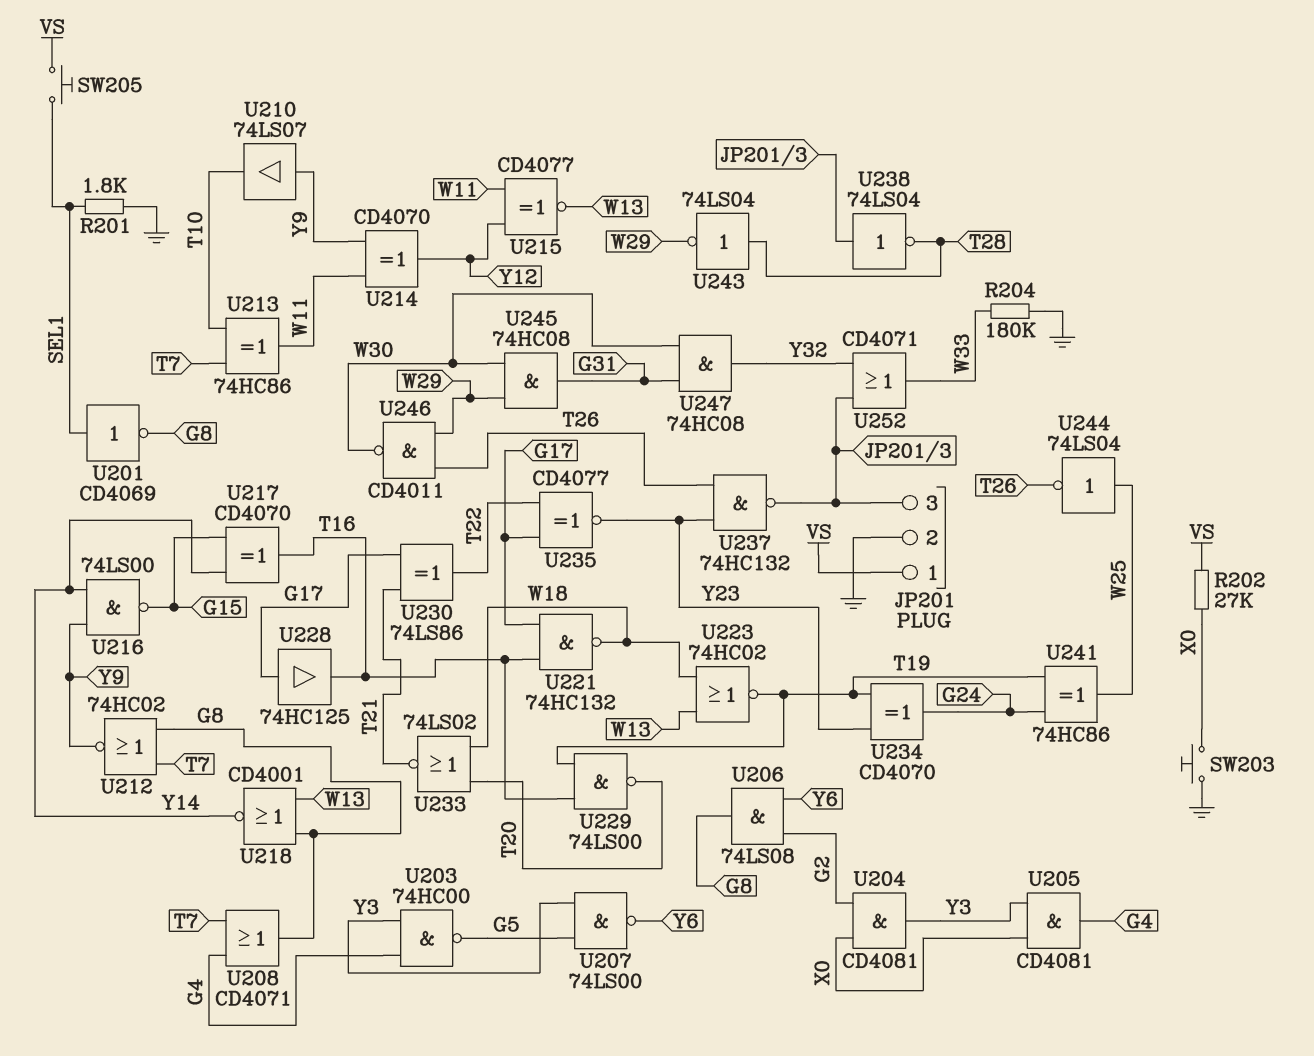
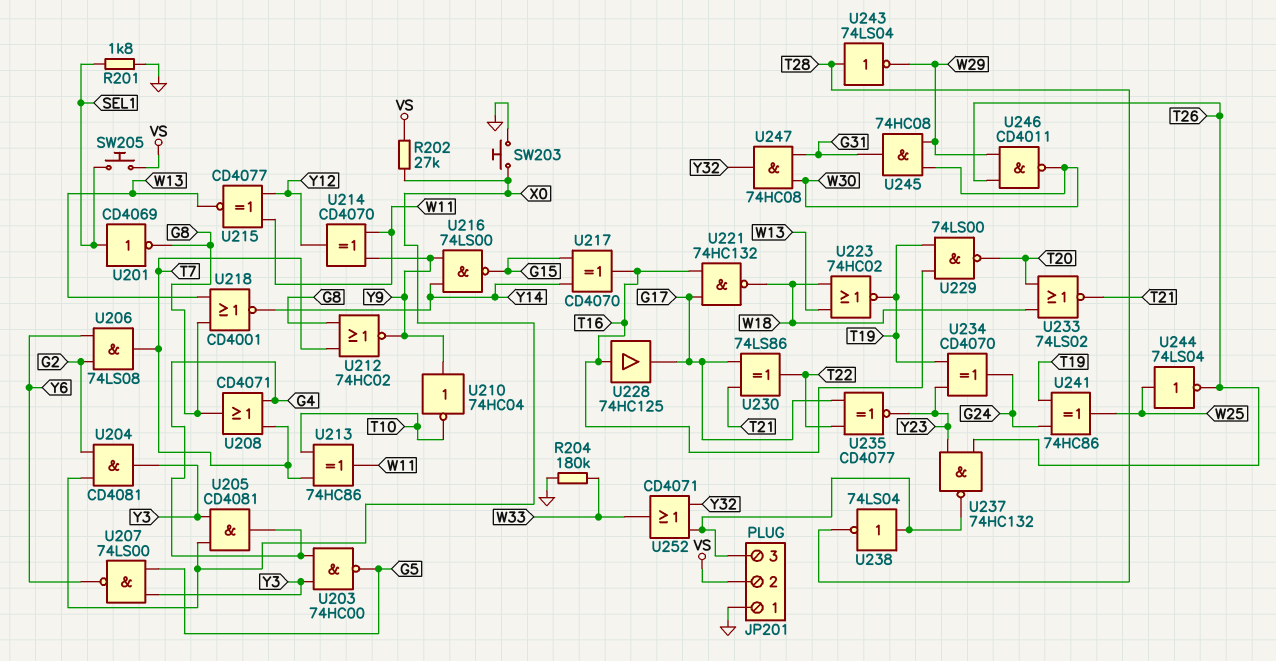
JP201 pin 1: VS -> GND
JP201 pin 2: GND -> VS
U206: AND 74LS08 (in G2, in Y6, out G8) -> AND 74LS08 (in G2, in Y6, out T7)
U210: buffer 74LS07 (in Y9, out T10) -> NOT 74HC04 (in Y9, out T10)
U228: buffer 74HC125 (in G17, out T16) -> buffer 74HC125 (in T16, out G17)

